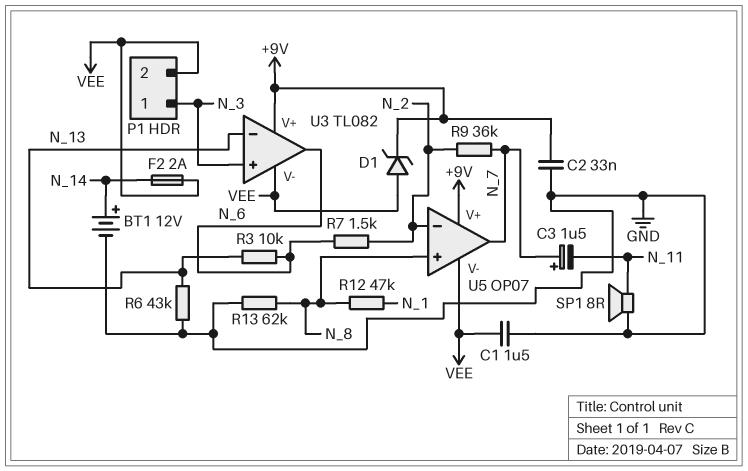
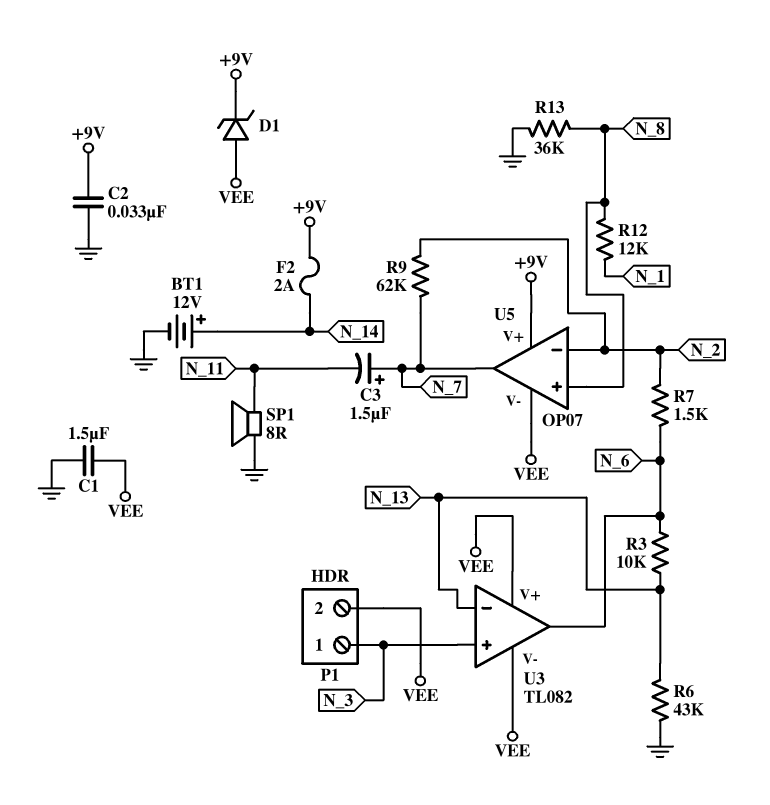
F2: 2A (N_14, VEE) -> 2A (+9V, N_14)
R9: 36k (N_2, N_7) -> 62k (N_2, N_7)
R12: 47k (N_1, N_8) -> 12k (N_1, N_8)
R13: 62k (GND, N_8) -> 36k (GND, N_8)
U3 pin V+: +9V -> VEE

